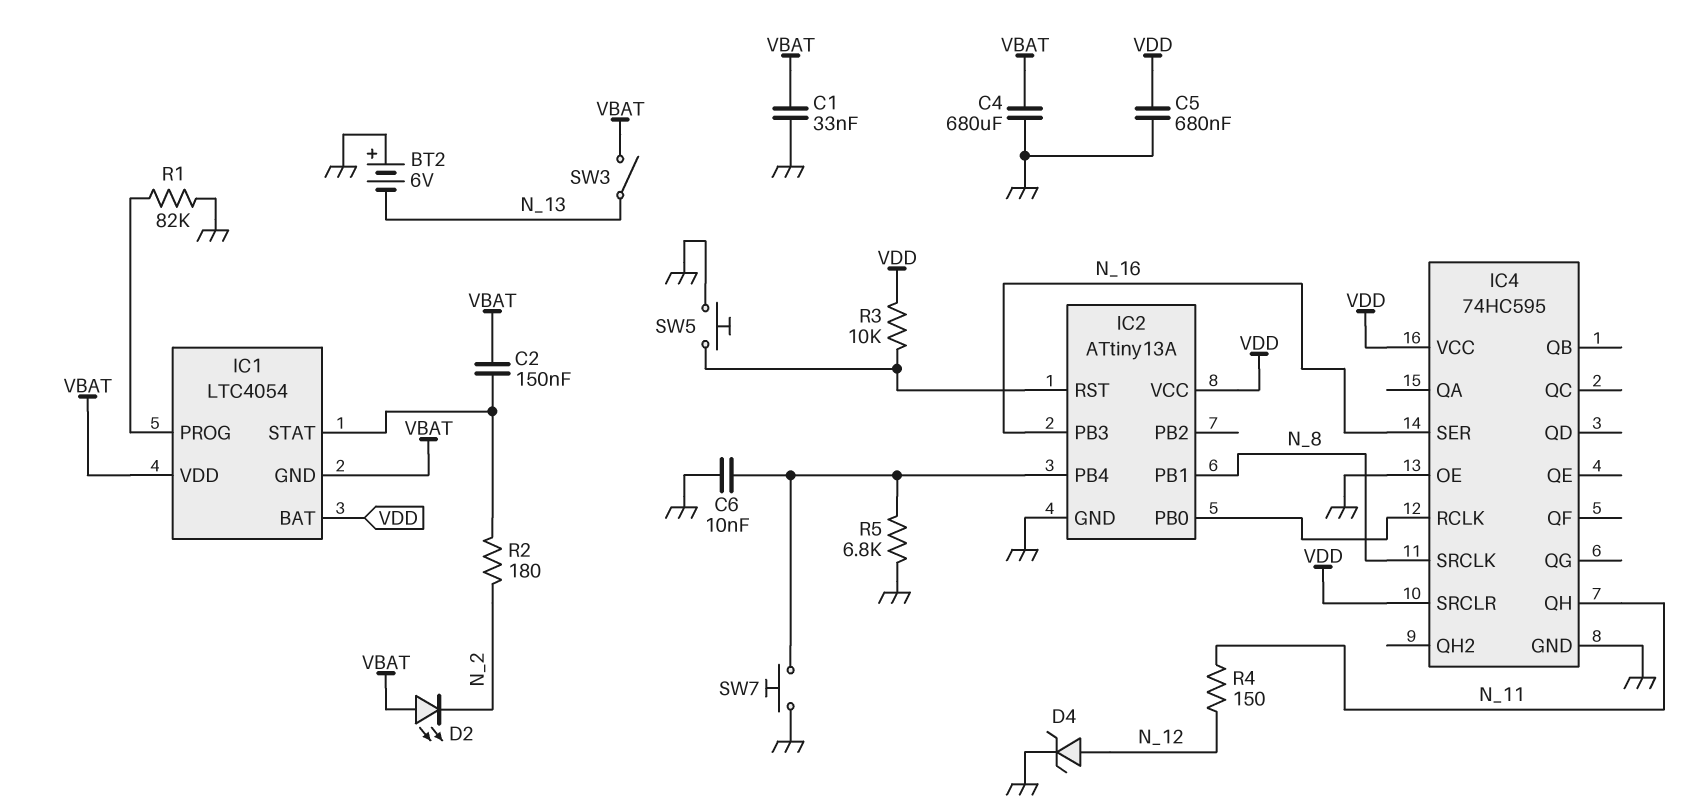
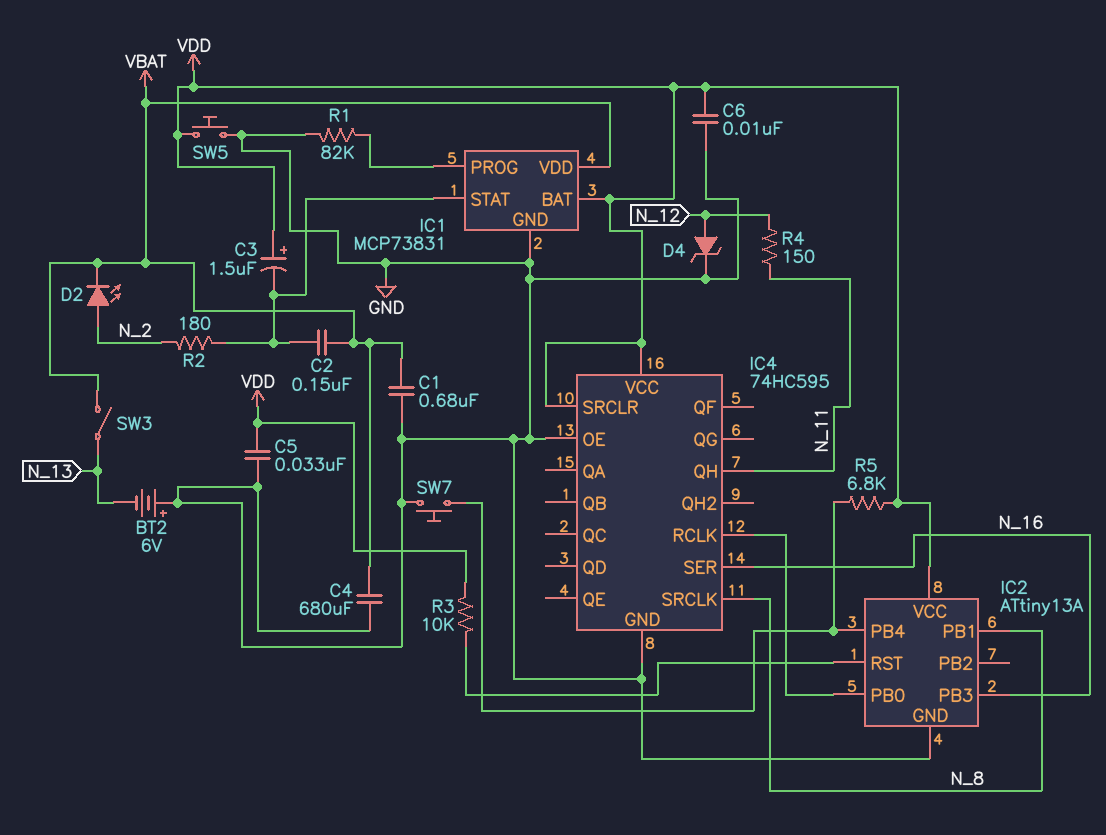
C1: 33nF (GND, VBAT) -> 680nF (GND, VBAT)
C3: none -> 1.5uF (plus VDD, minus IC1/STAT)
C5: 680nF (GND, VDD) -> 33nF (GND, VDD)
C6: 10nF (GND, IC2/PB4) -> 10nF (GND, VDD)
D2: LED (A VBAT, K N_2) -> LED (A N_2, K VBAT)
IC1: LTC4054 -> MCP73831
IC1 pin GND: VBAT -> GND
R5: 6.8k (GND, IC2/PB4) -> 6.8k (IC2/PB4, VDD)
SW5: button (GND, IC2/RST) -> button (GND, VDD)

